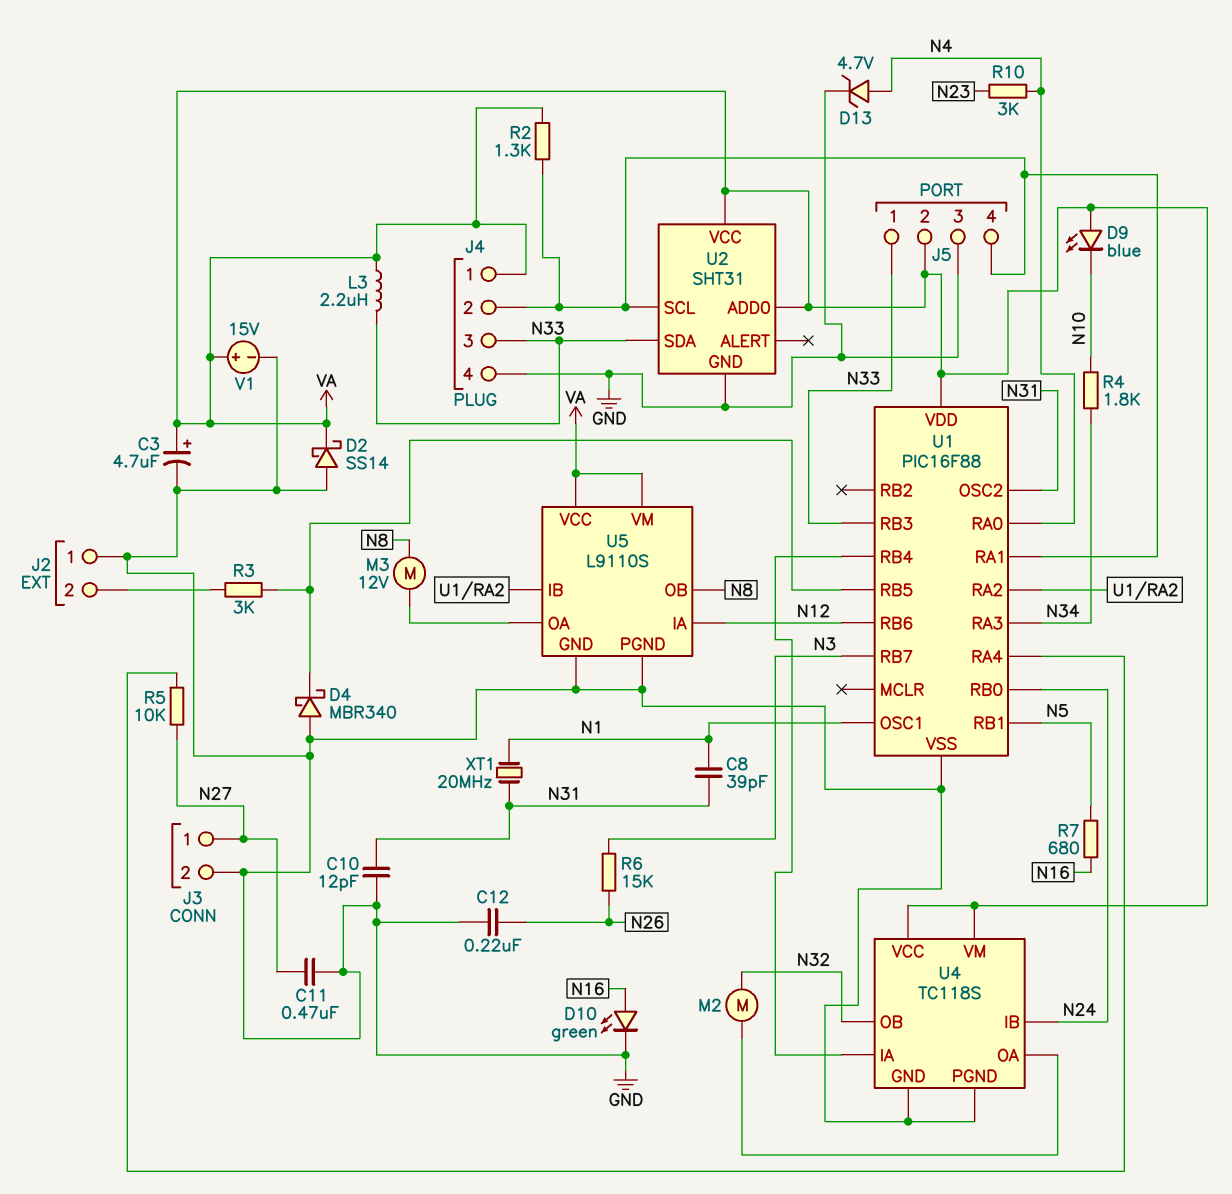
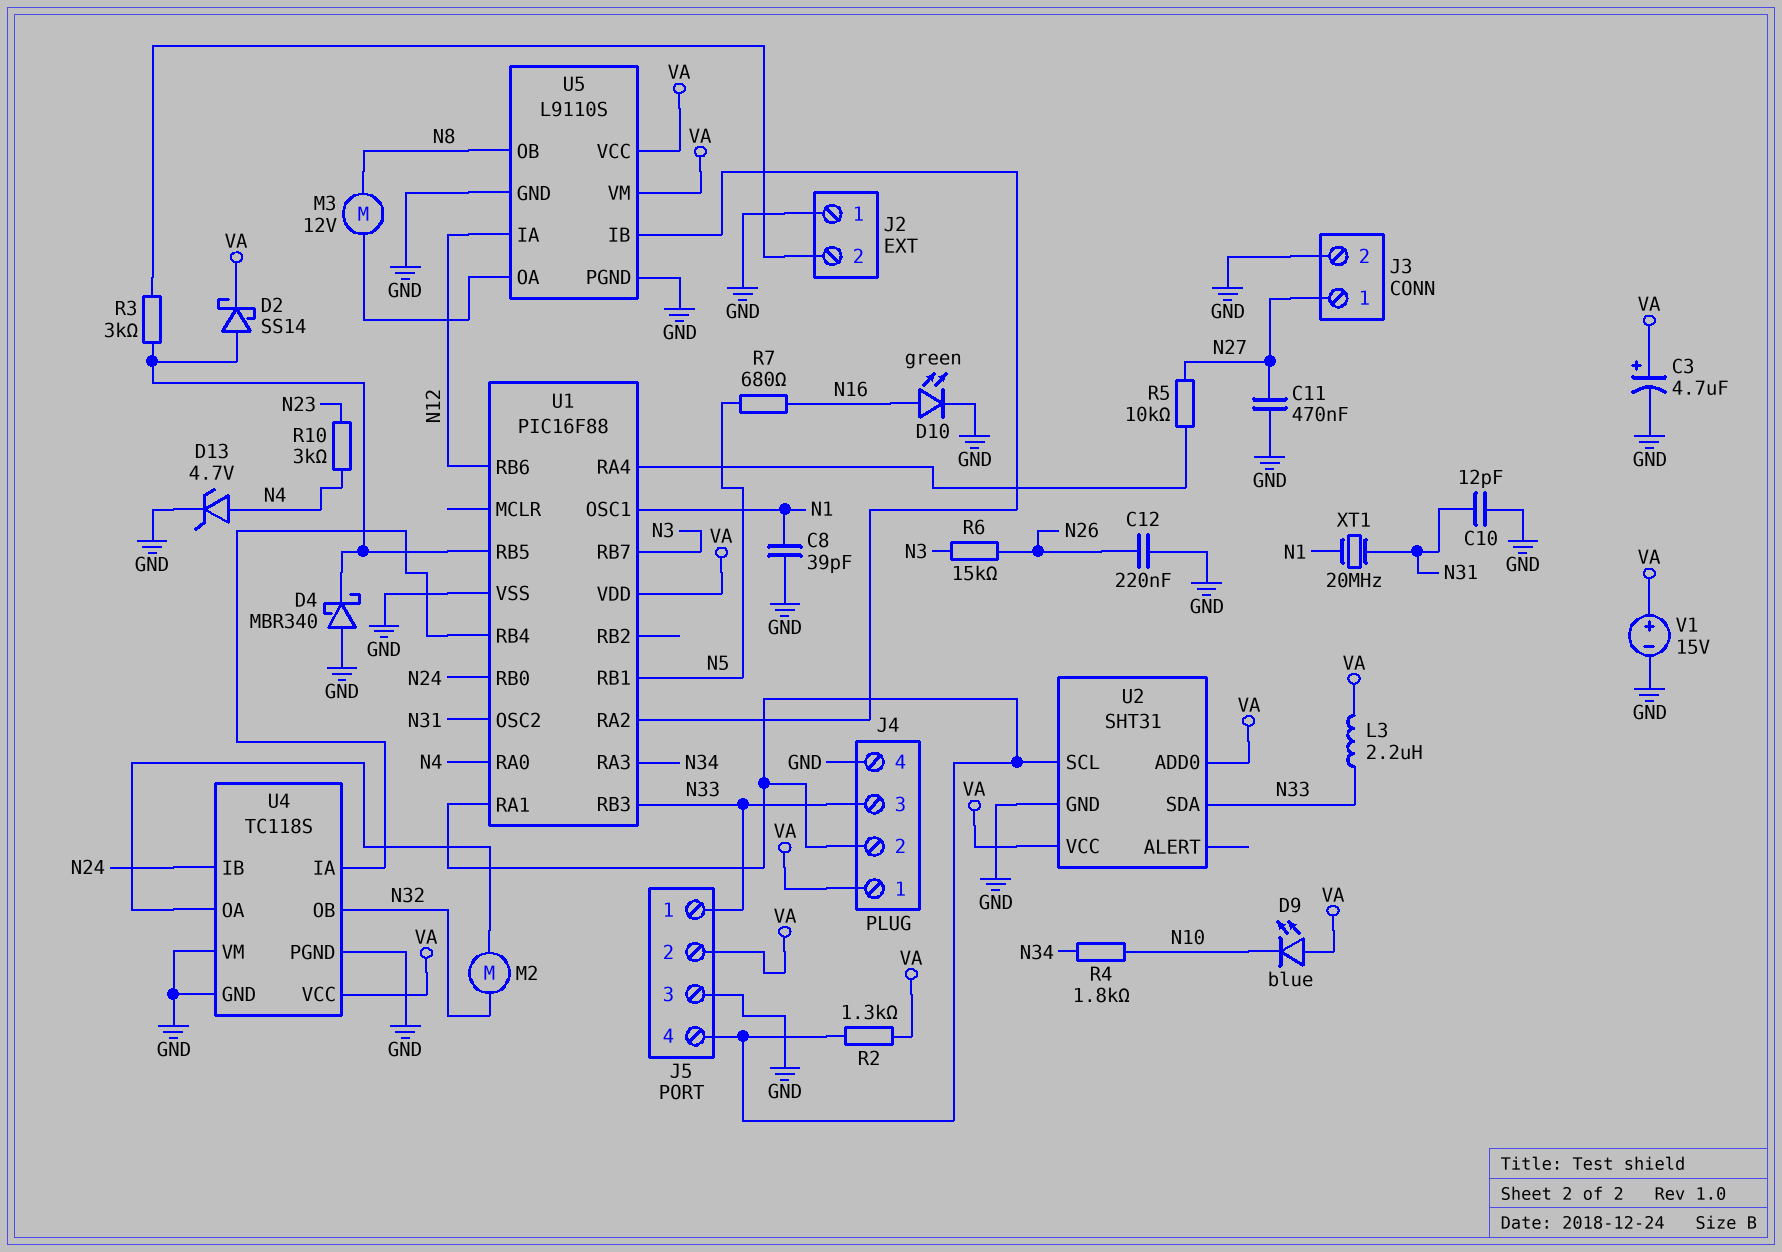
C8: 39pF (N1, N31) -> 39pF (GND, N1)
D2: schottky SS14 (A GND, K VA) -> schottky SS14 (A U1/RB5, K VA)
U4 pin VM: VA -> GND

